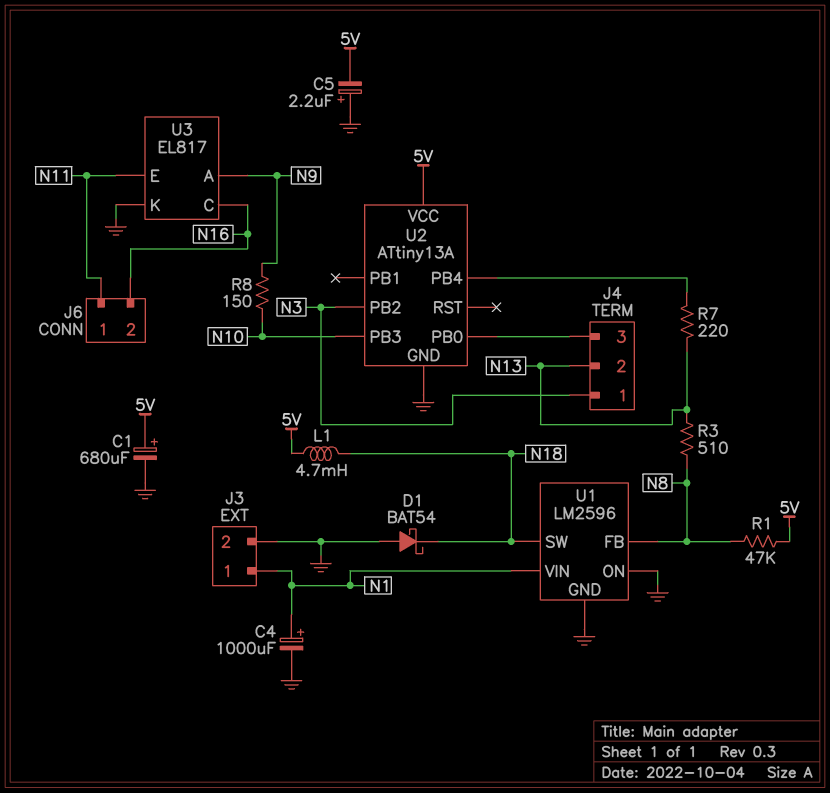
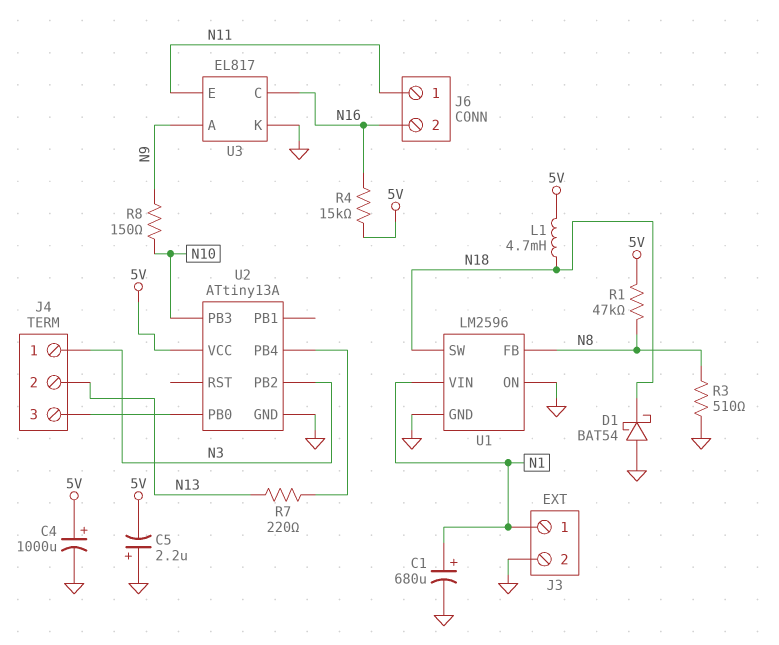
C1: 680uF (plus 5V, minus GND) -> 680uF (plus N1, minus GND)
C4: 1000uF (plus N1, minus GND) -> 1000uF (plus 5V, minus GND)
R3: 510 (N8, N13) -> 510 (GND, N8)
R4: none -> 15k (5V, N16)

